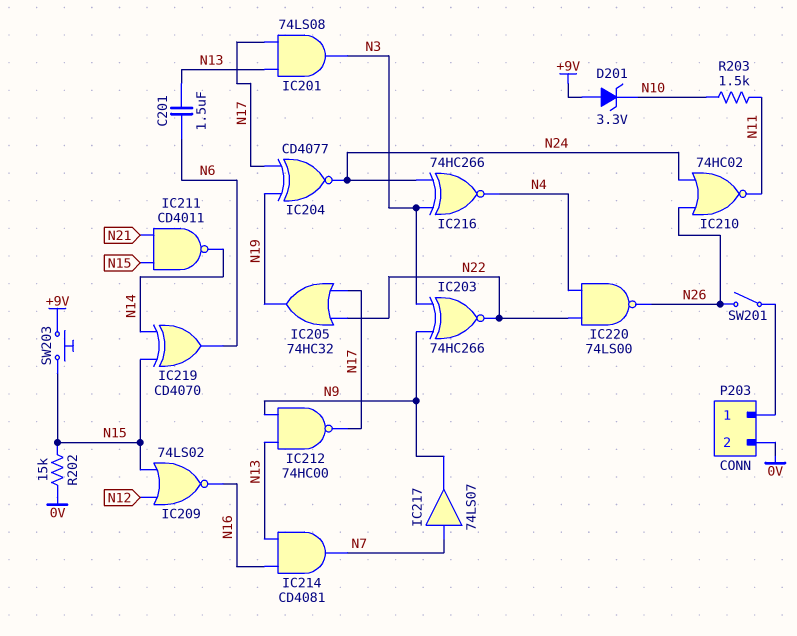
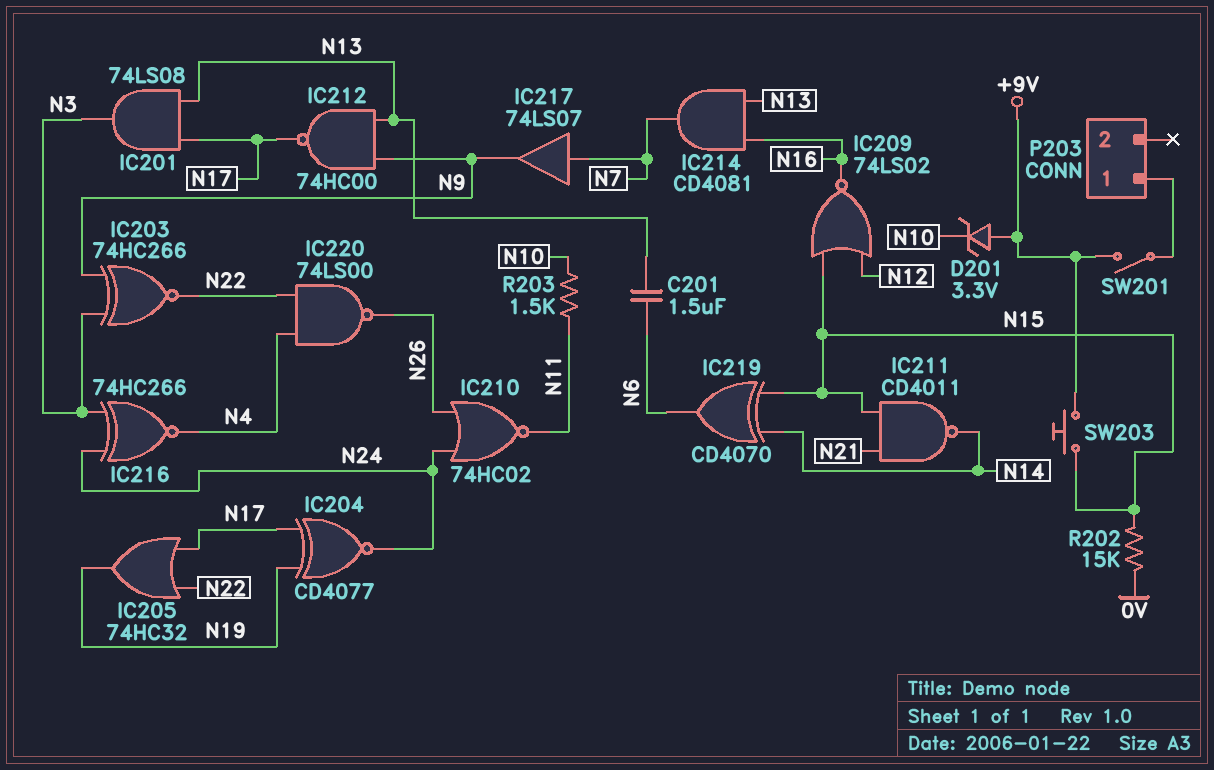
P203 pin 2: 0V -> none
SW201: switch (N26, P203/1) -> switch (+9V, P203/1)

